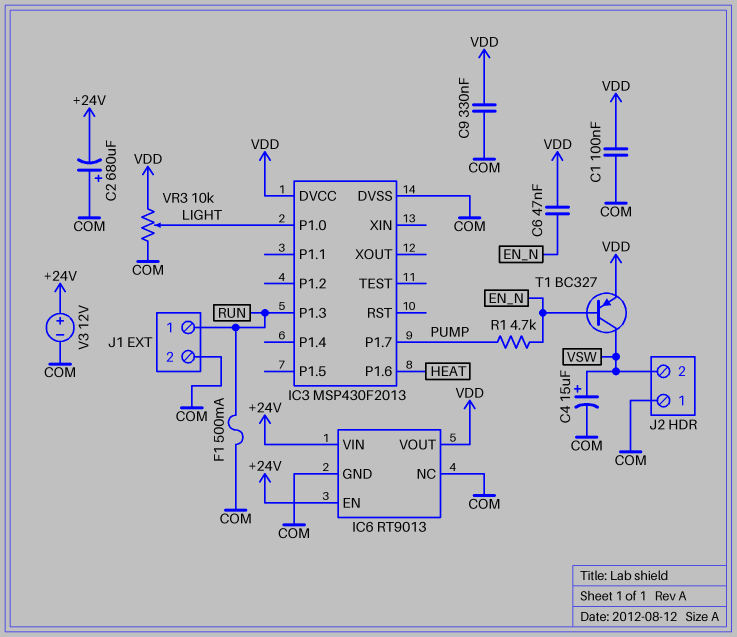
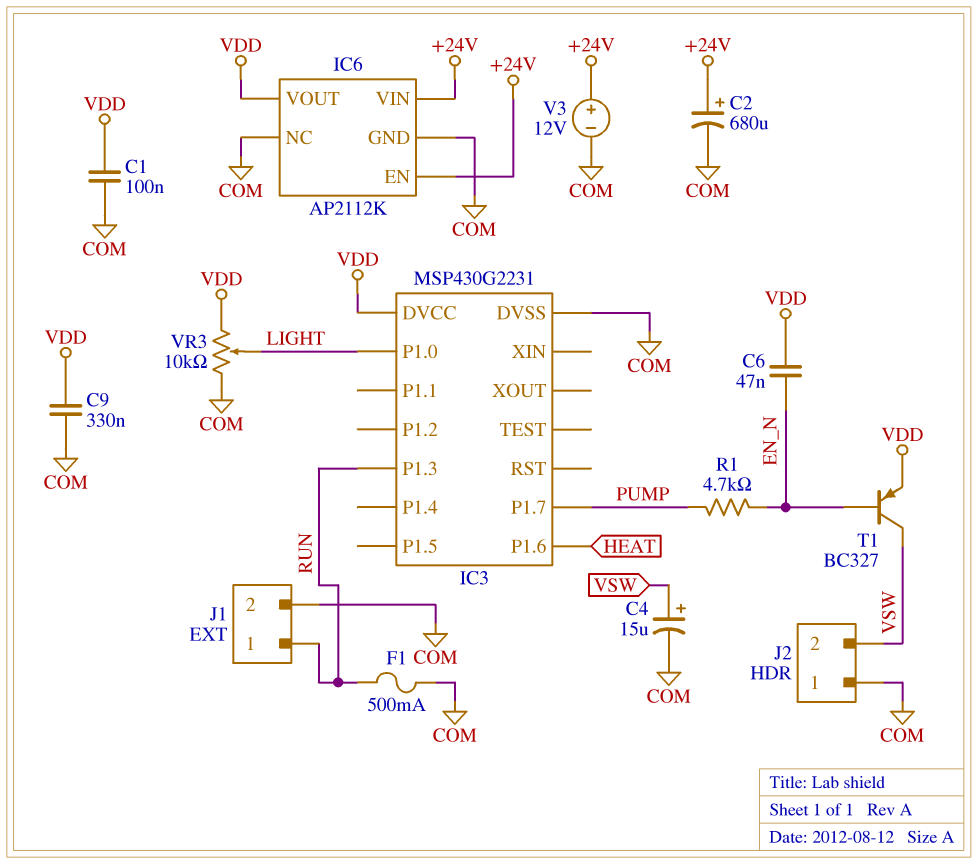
C2: 680uF (plus COM, minus +24V) -> 680uF (plus +24V, minus COM)
IC3: MSP430F2013 -> MSP430G2231
IC6: RT9013 -> AP2112K

